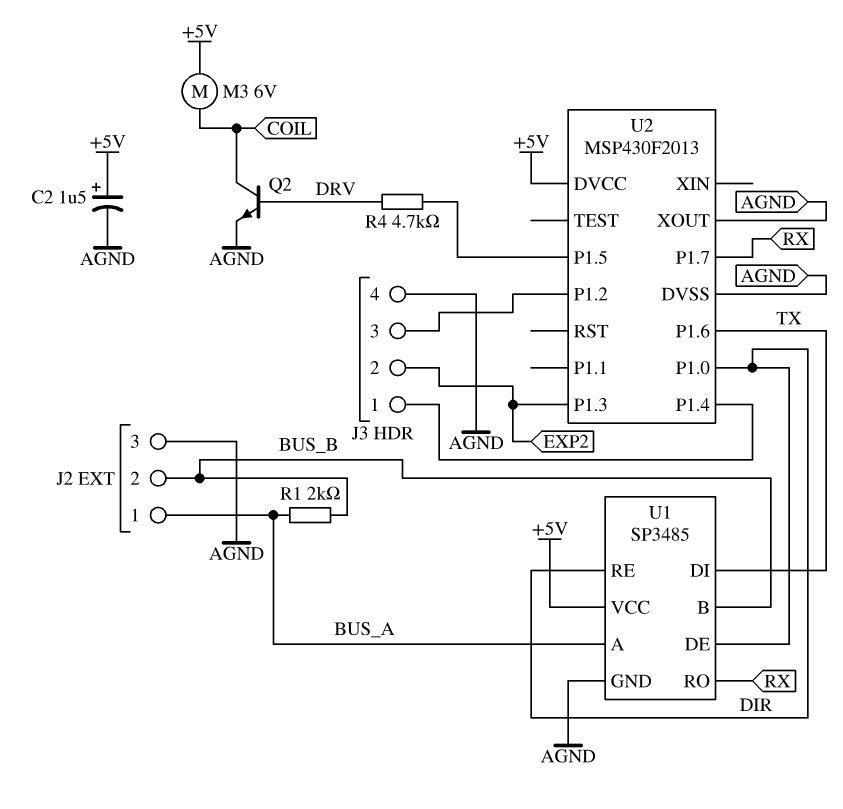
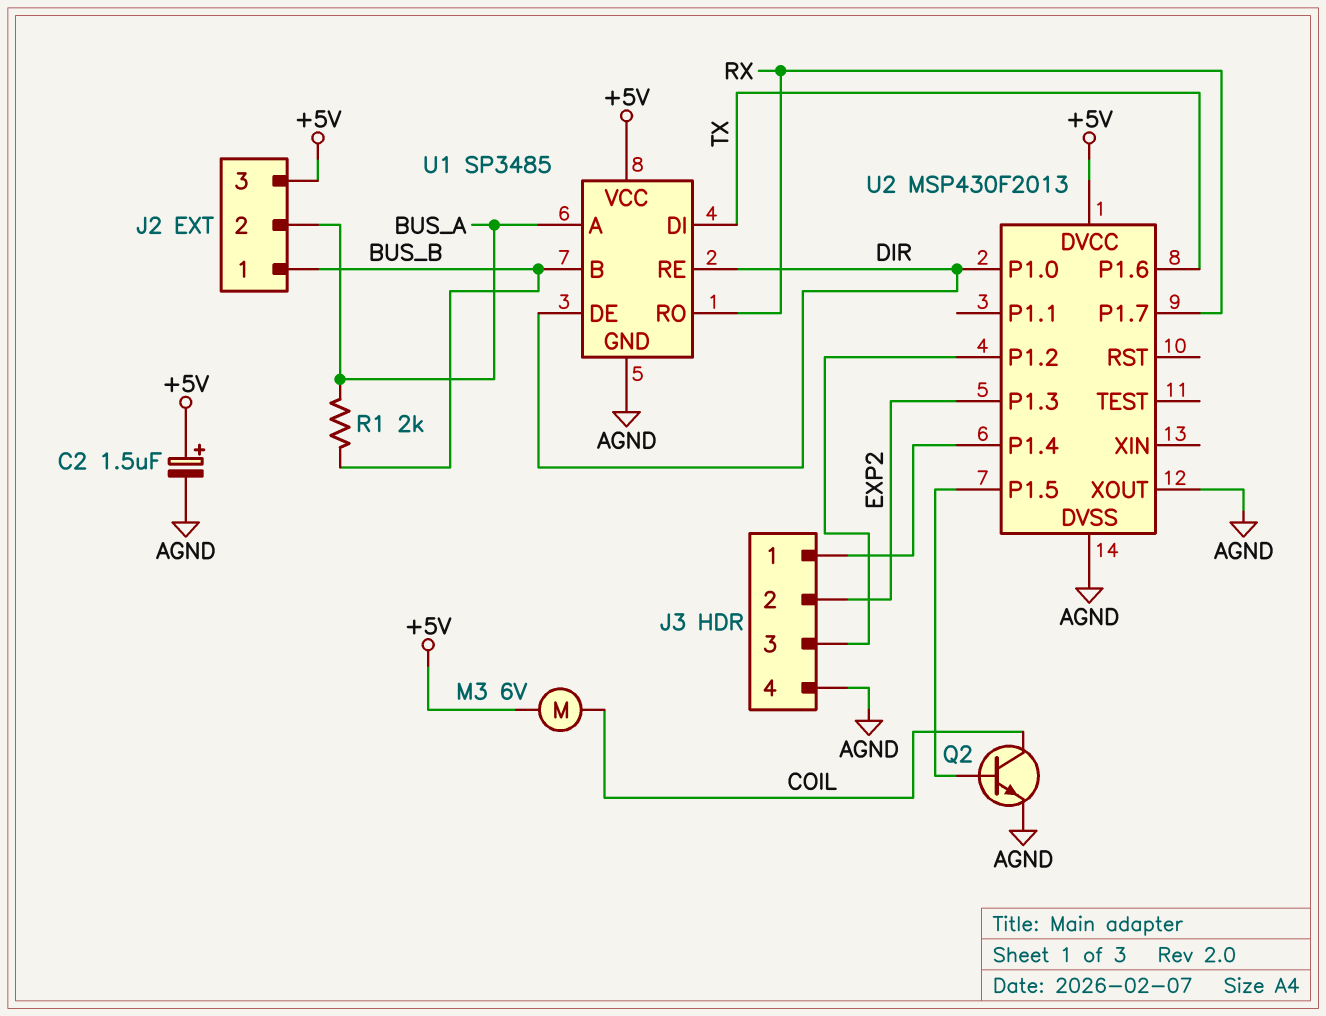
J2 pin 1: BUS_A -> BUS_B
J2 pin 2: BUS_B -> BUS_A
J2 pin 3: AGND -> +5V
Q2: NPN (B DRV, C COIL, E AGND) -> NPN (B U2/P1.5, C COIL, E AGND)
R4: 4.7k (DRV, U2/P1.5) -> none

